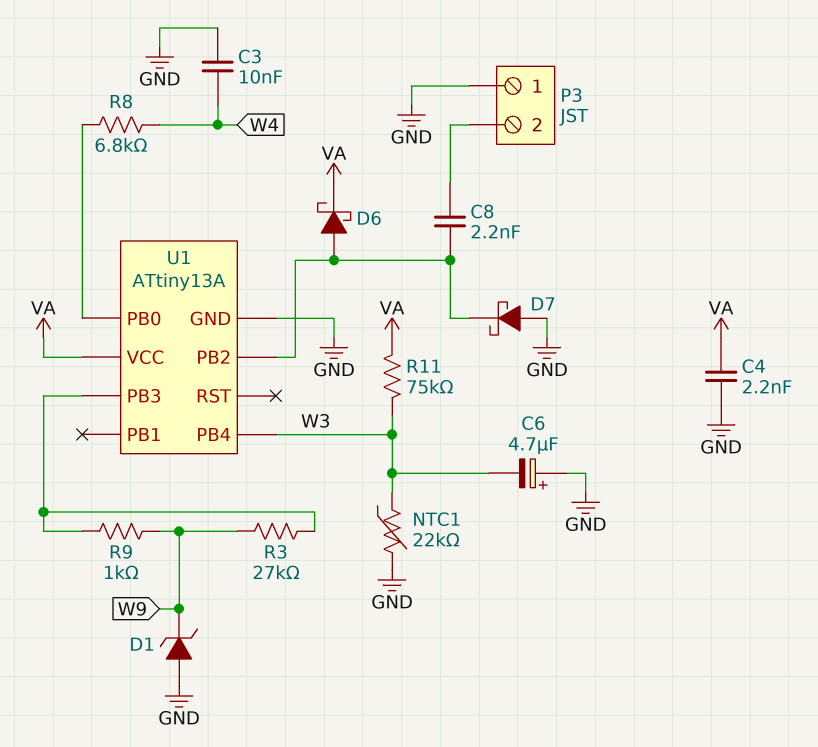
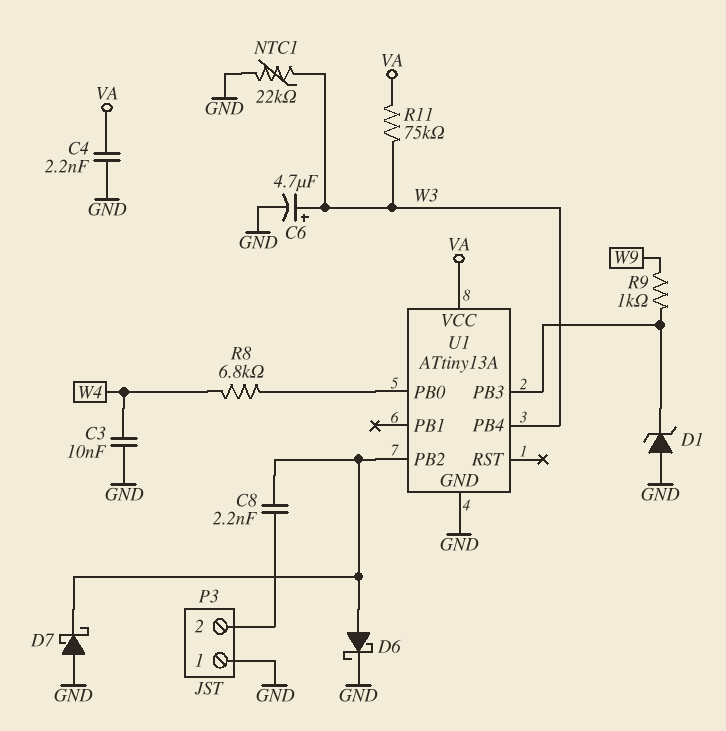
C6: 4.7uF (plus GND, minus W3) -> 4.7uF (plus W3, minus GND)
D1: zener (A GND, K W9) -> zener (A GND, K U1/PB3)
D6: schottky (A U1/PB2, K VA) -> schottky (A U1/PB2, K GND)
R3: 27k (U1/PB3, W9) -> none

